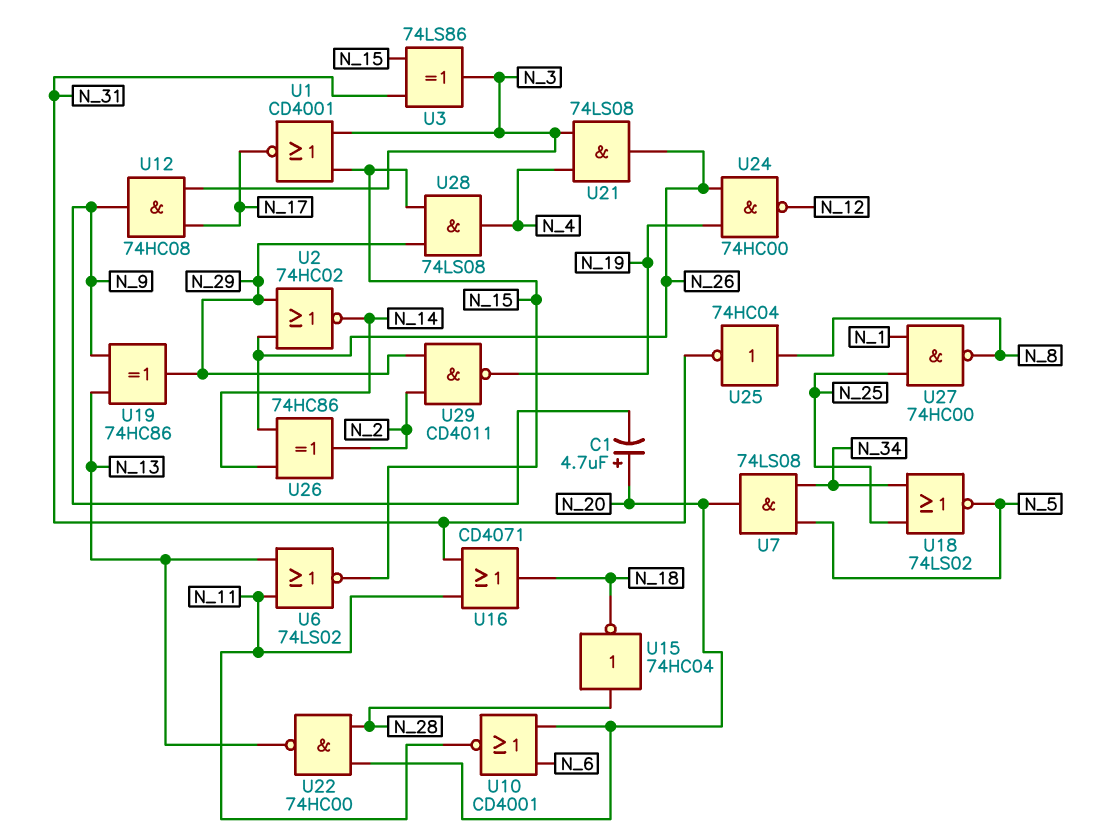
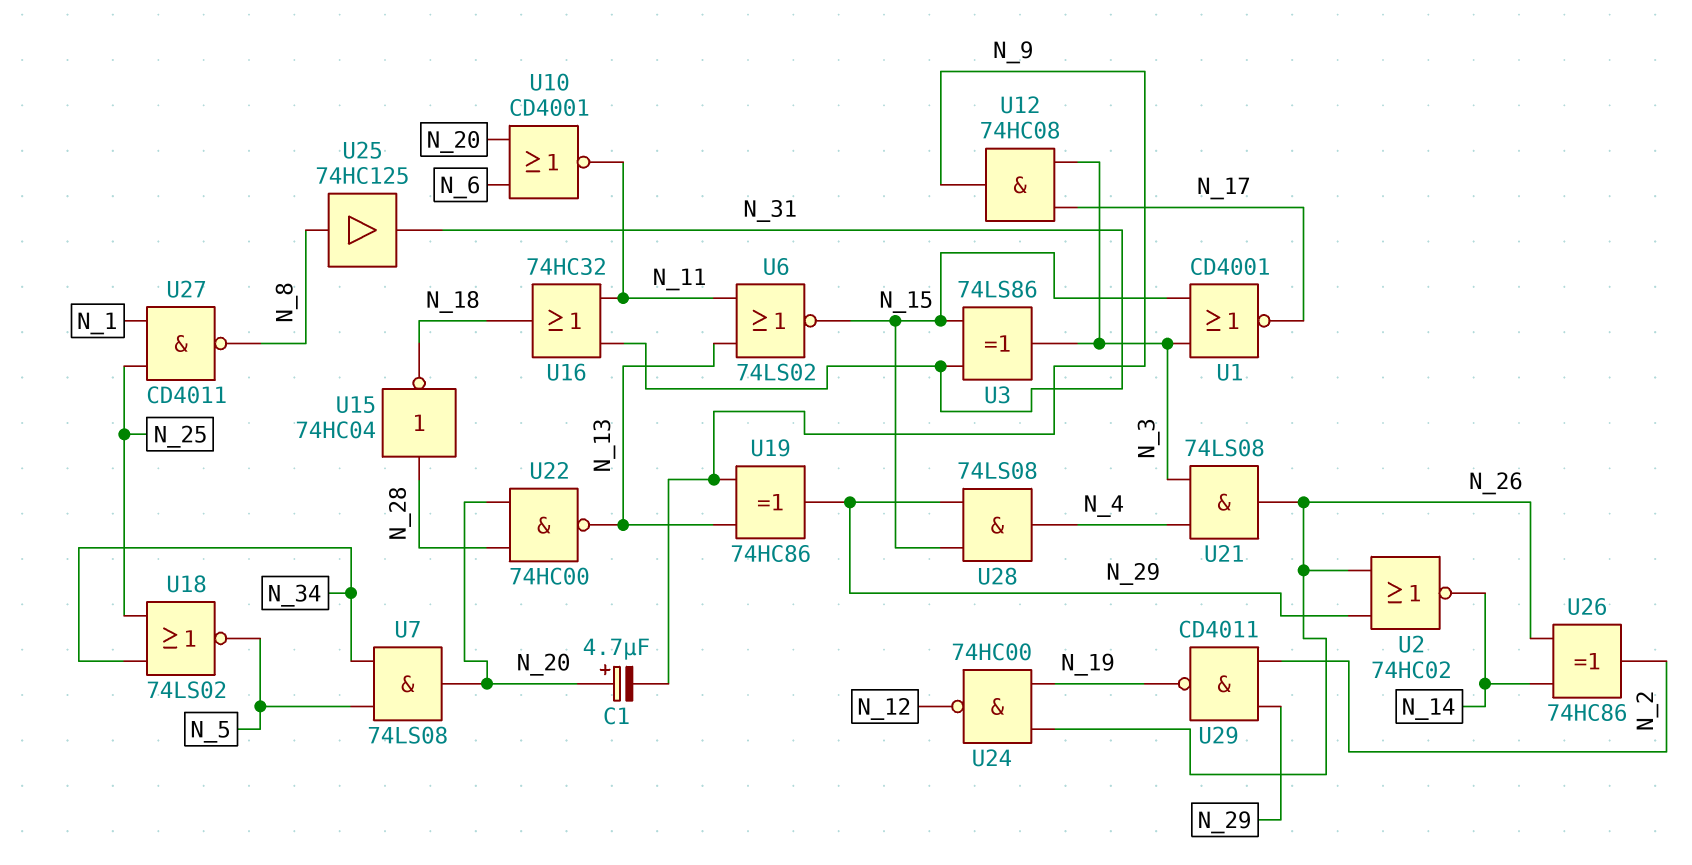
U16: OR CD4071 (in N_11, in N_31, out N_18) -> OR 74HC32 (in N_11, in N_31, out N_18)
U25: NOT 74HC04 (in N_8, out N_31) -> buffer 74HC125 (in N_8, out N_31)
U27: NAND 74HC00 (in N_1, in N_25, out N_8) -> NAND CD4011 (in N_1, in N_25, out N_8)

